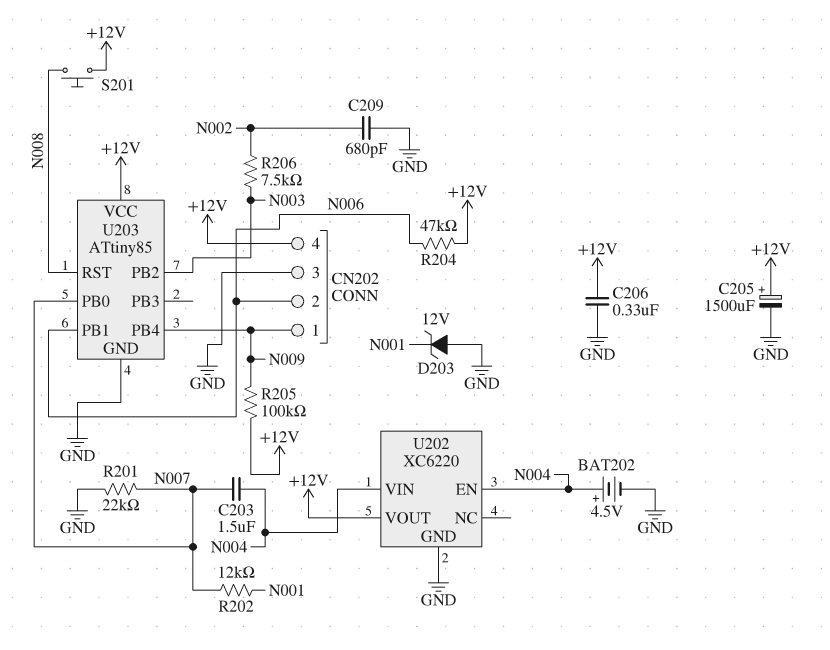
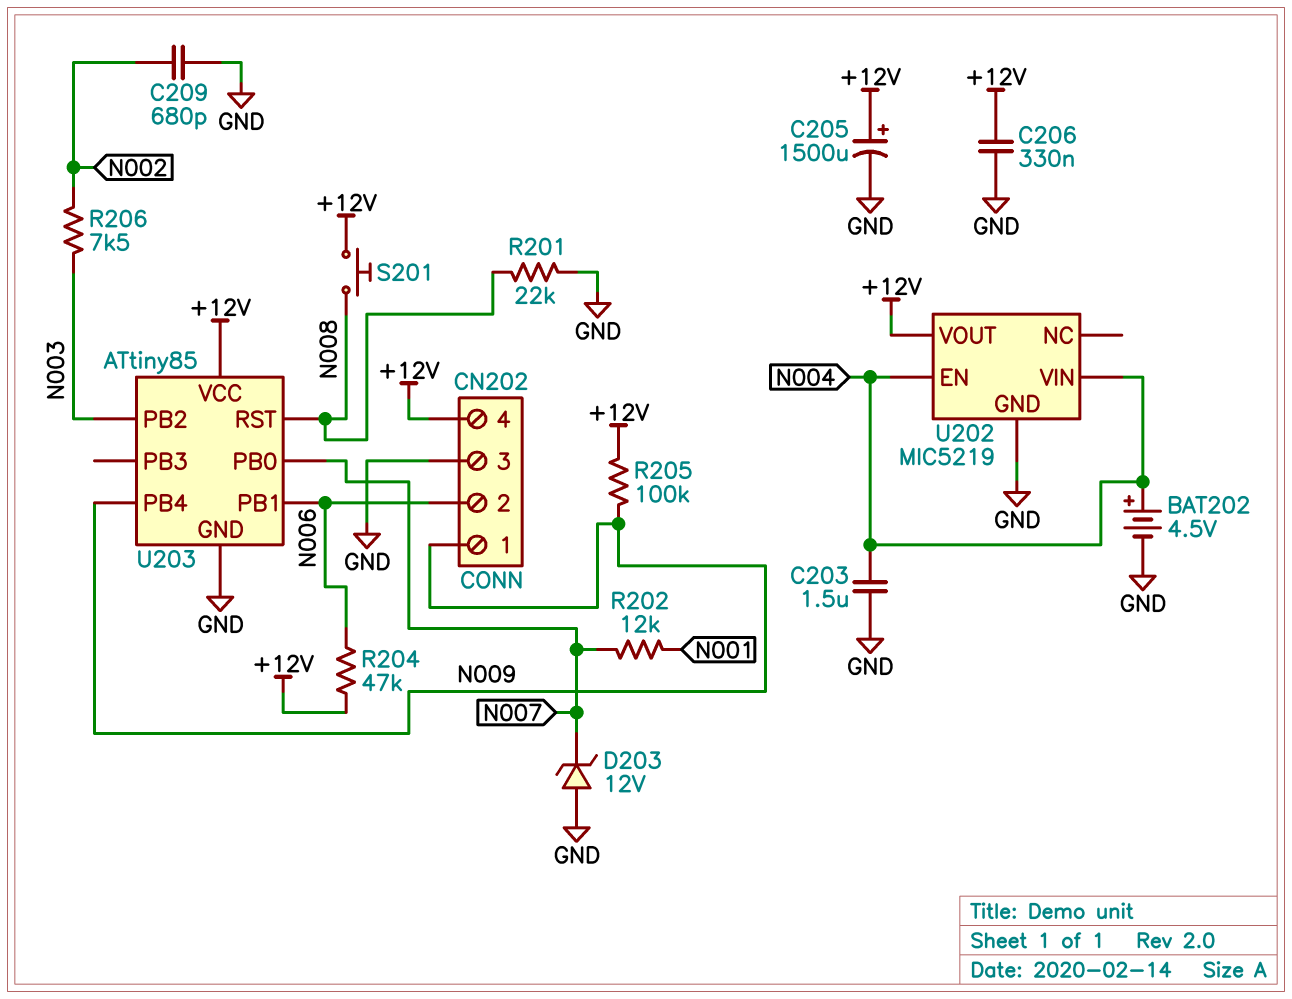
C203: 1.5uF (N004, N007) -> 1.5uF (GND, N004)
D203: zener 12V (A GND, K N001) -> zener 12V (A GND, K N007)
R201: 22k (GND, N007) -> 22k (GND, N008)
U202: XC6220 -> MIC5219

